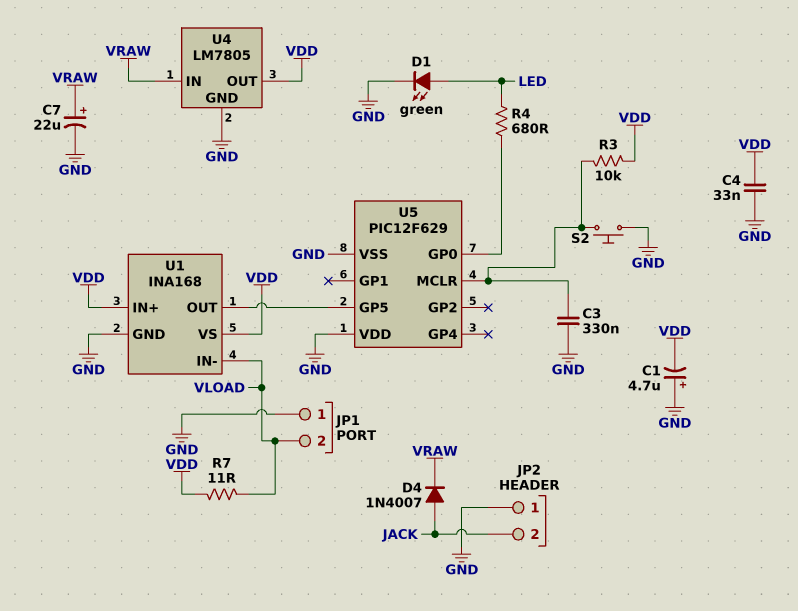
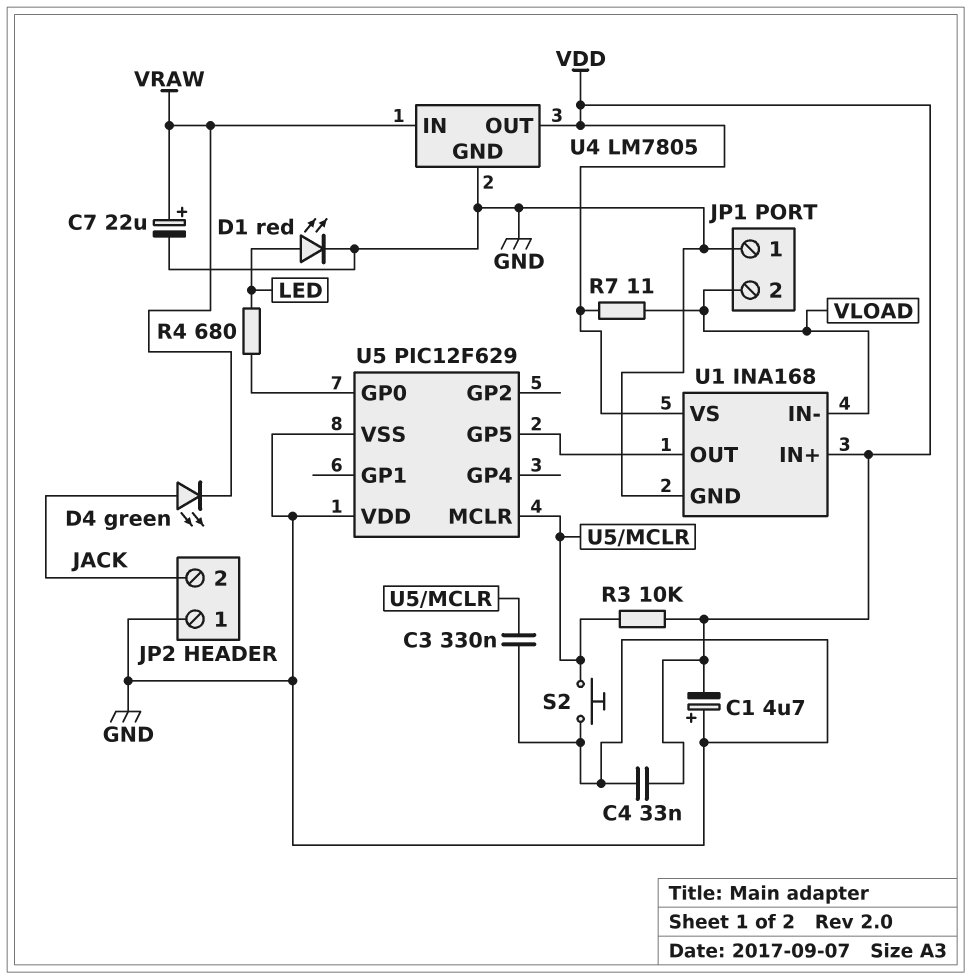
D1: LED green (A LED, K GND) -> LED red (A LED, K GND)
D4: diode 1N4007 (A JACK, K VRAW) -> LED green (A JACK, K VRAW)

